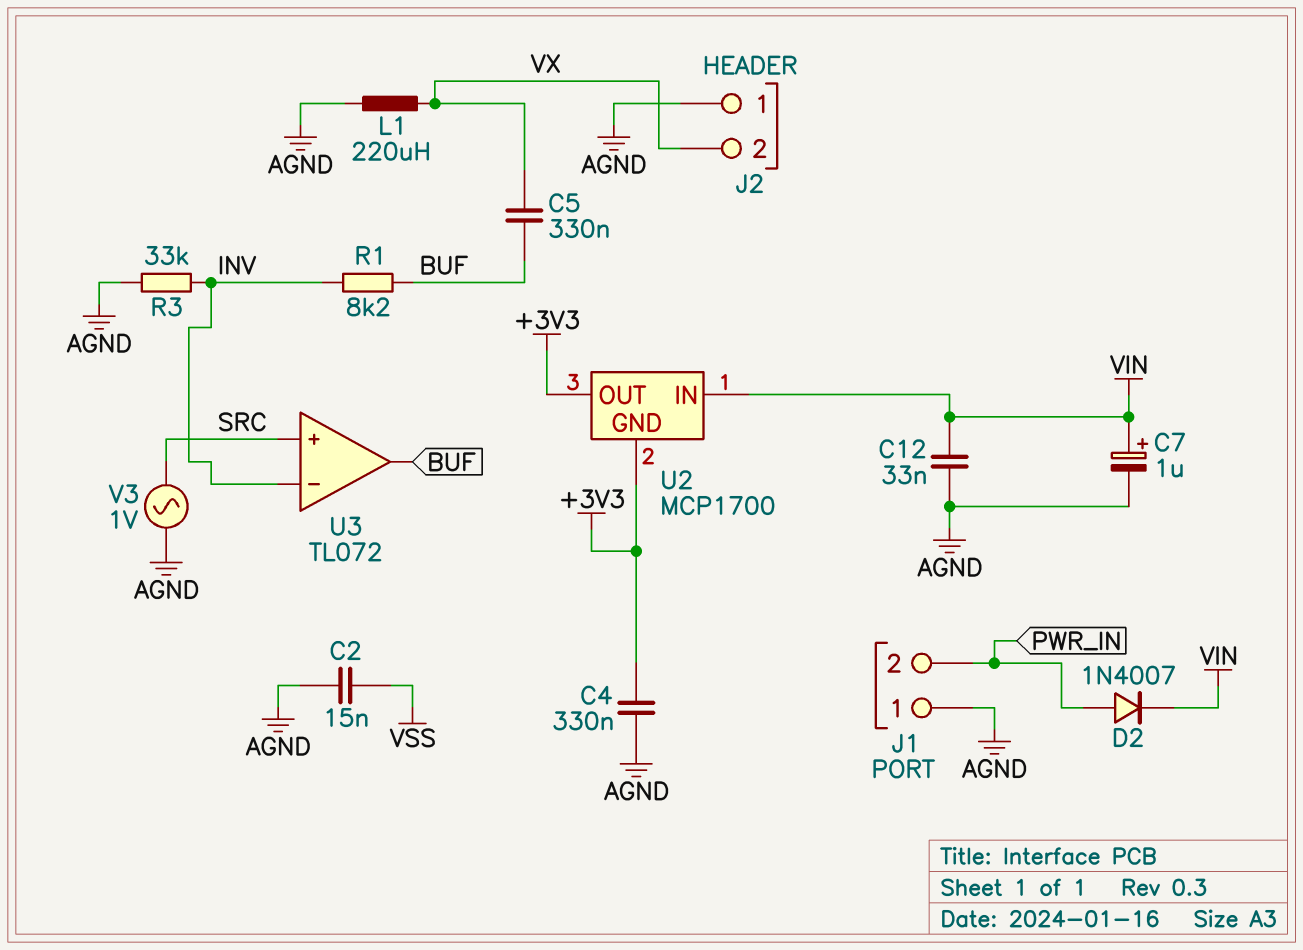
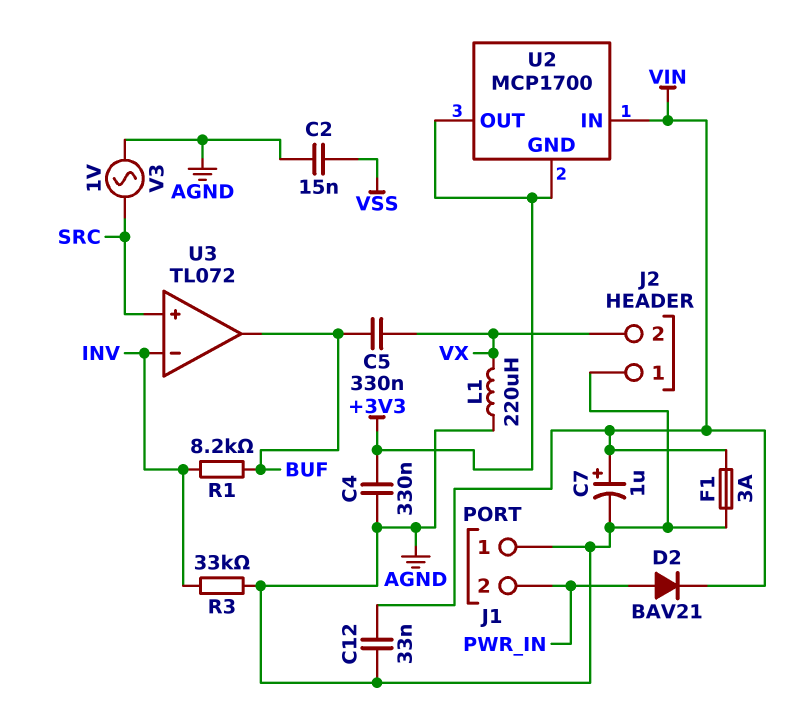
D2: diode 1N4007 (A PWR_IN, K VIN) -> diode BAV21 (A PWR_IN, K VIN)
F1: none -> 3A (AGND, VIN)

